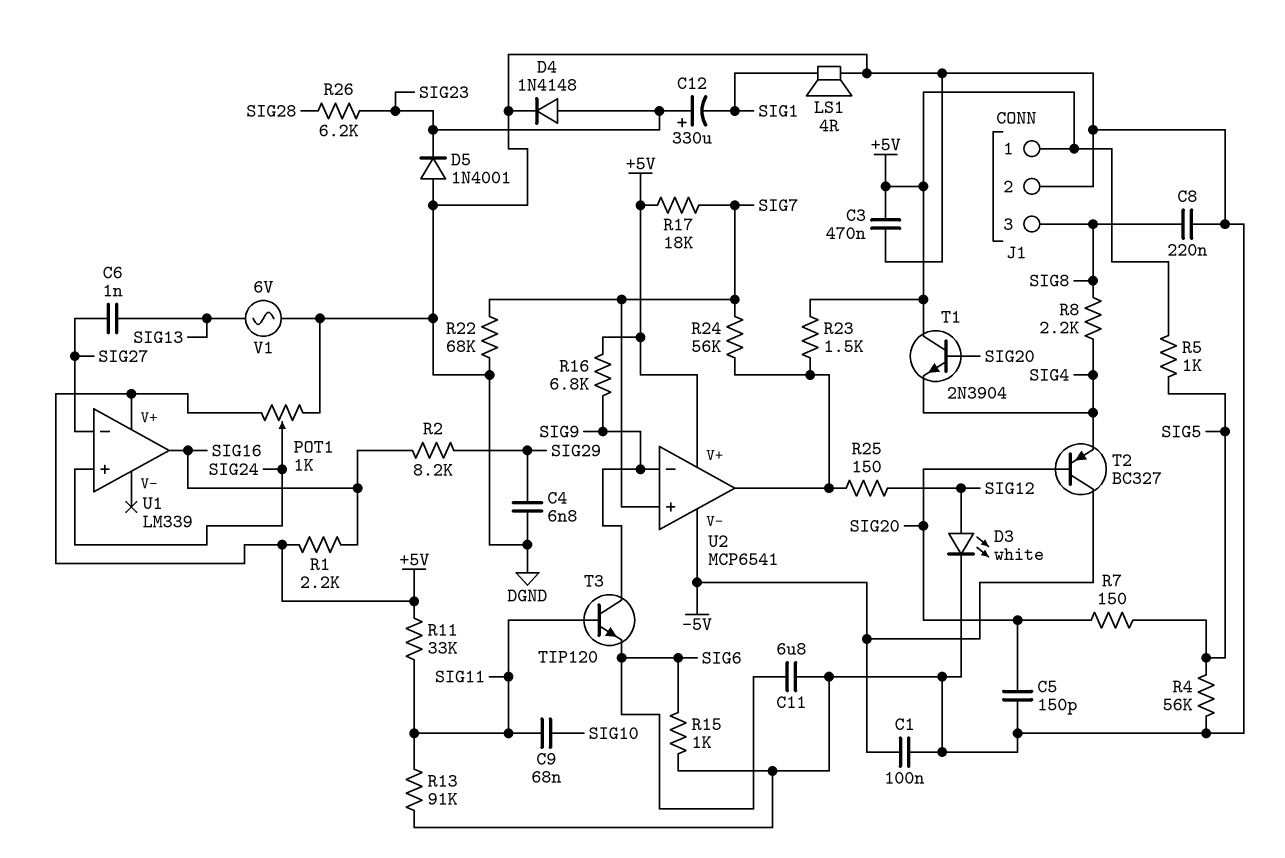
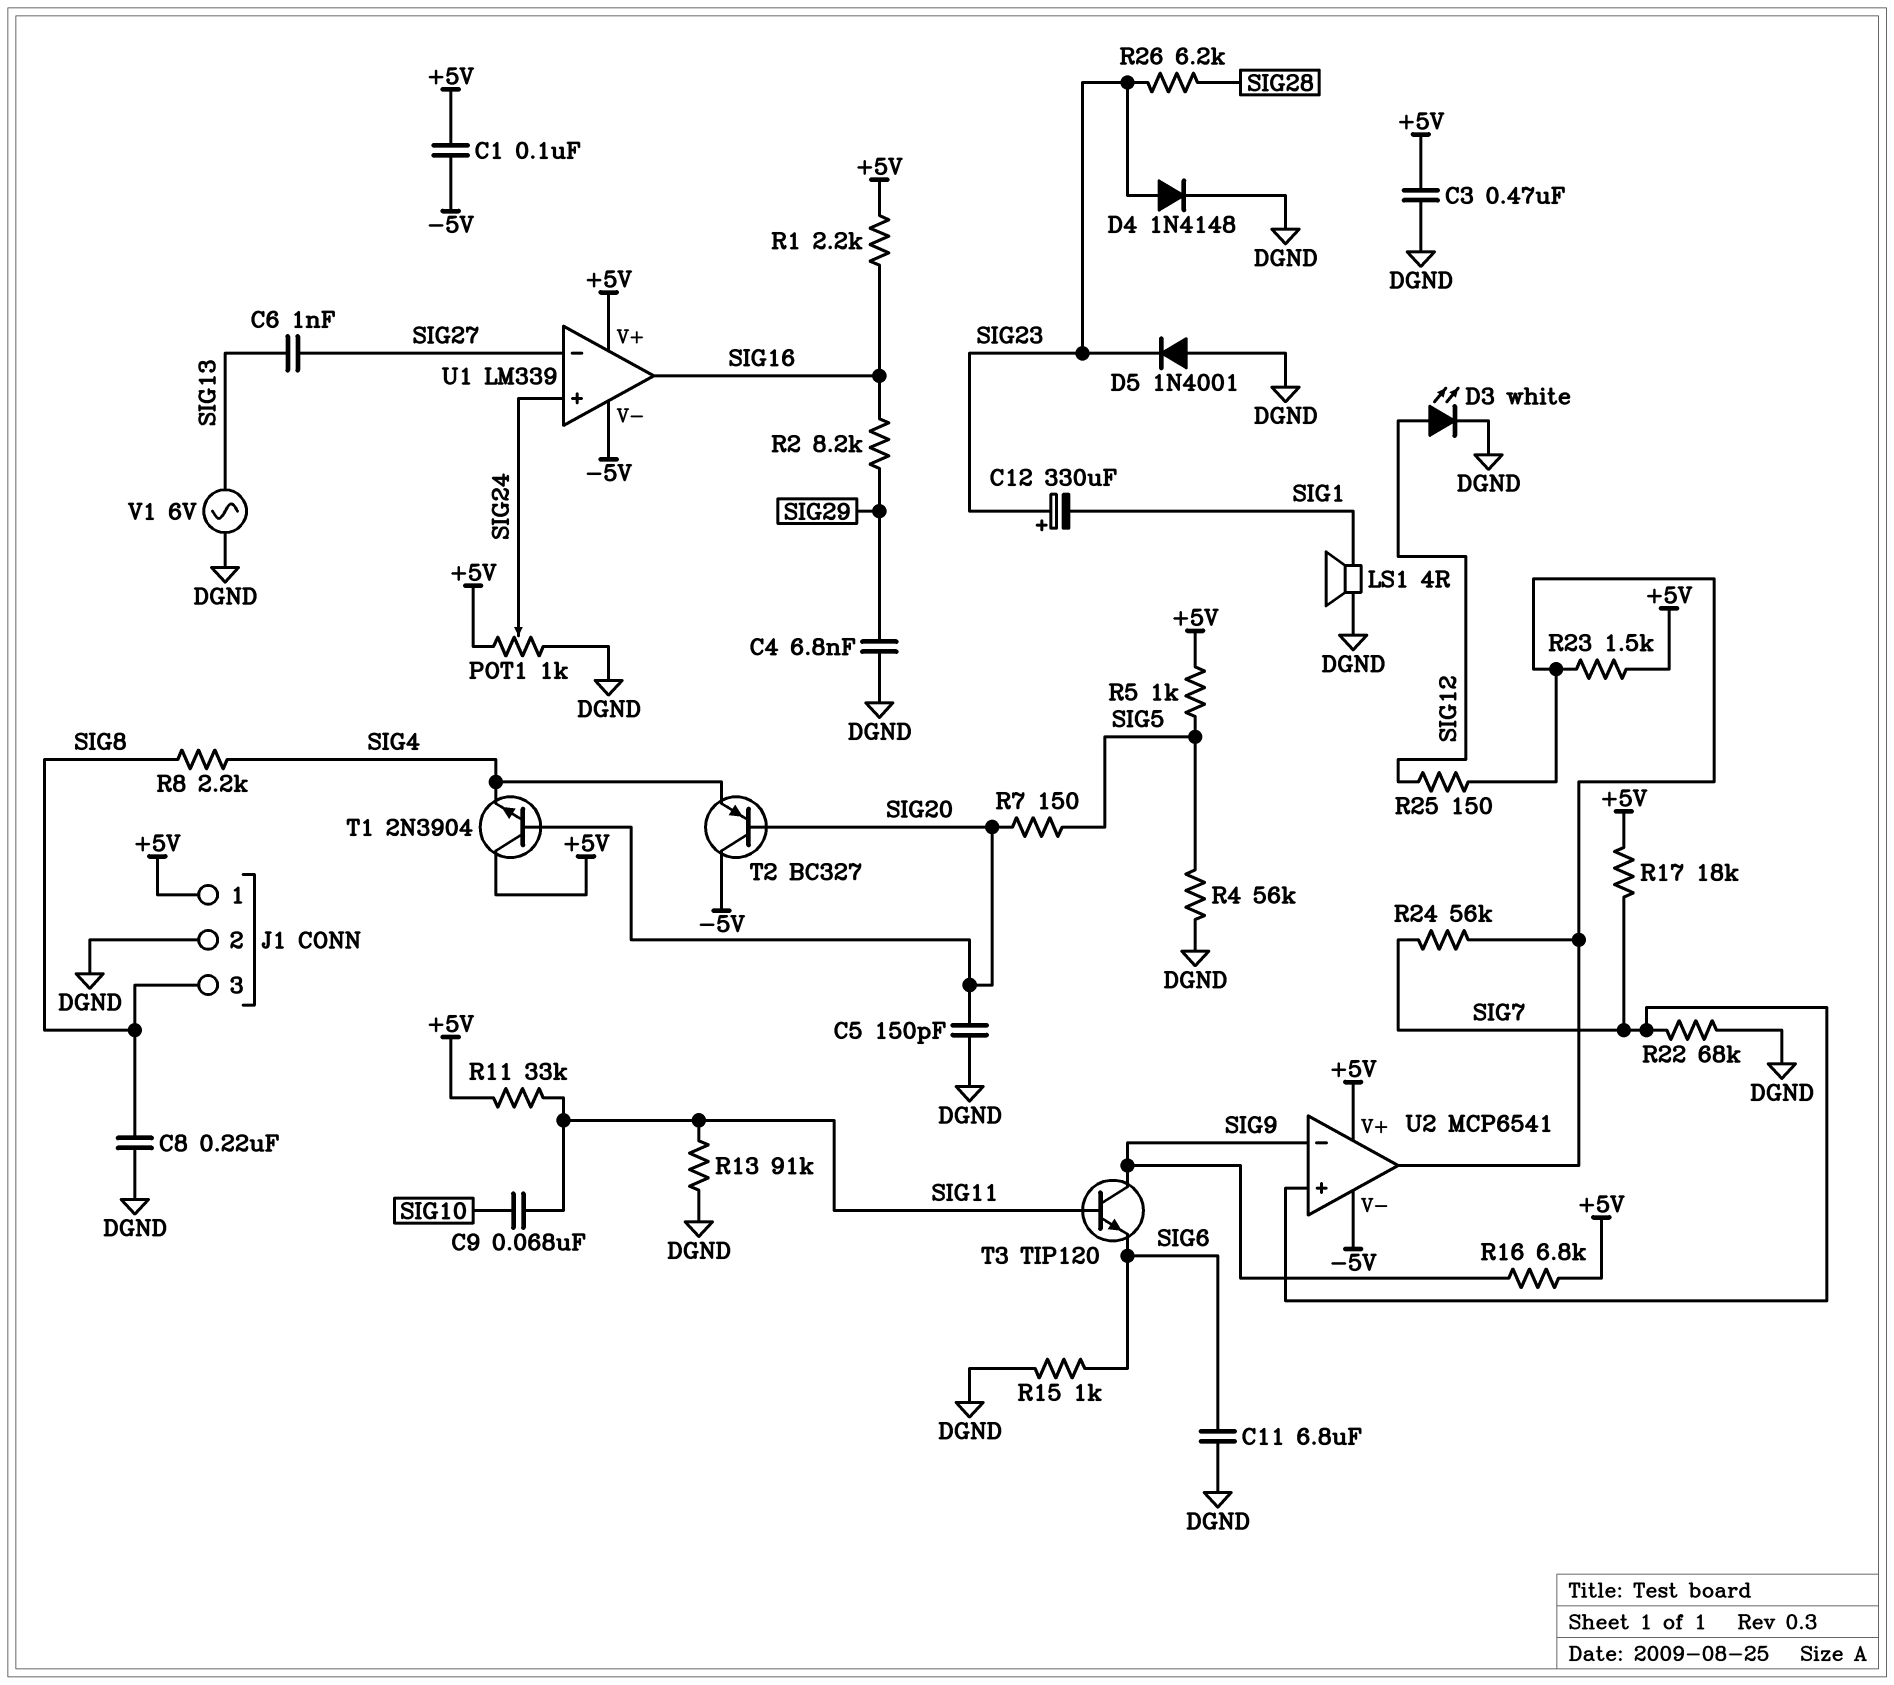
C1: 100nF (-5V, DGND) -> 100nF (+5V, -5V)
U1 pin V-: none -> -5V

